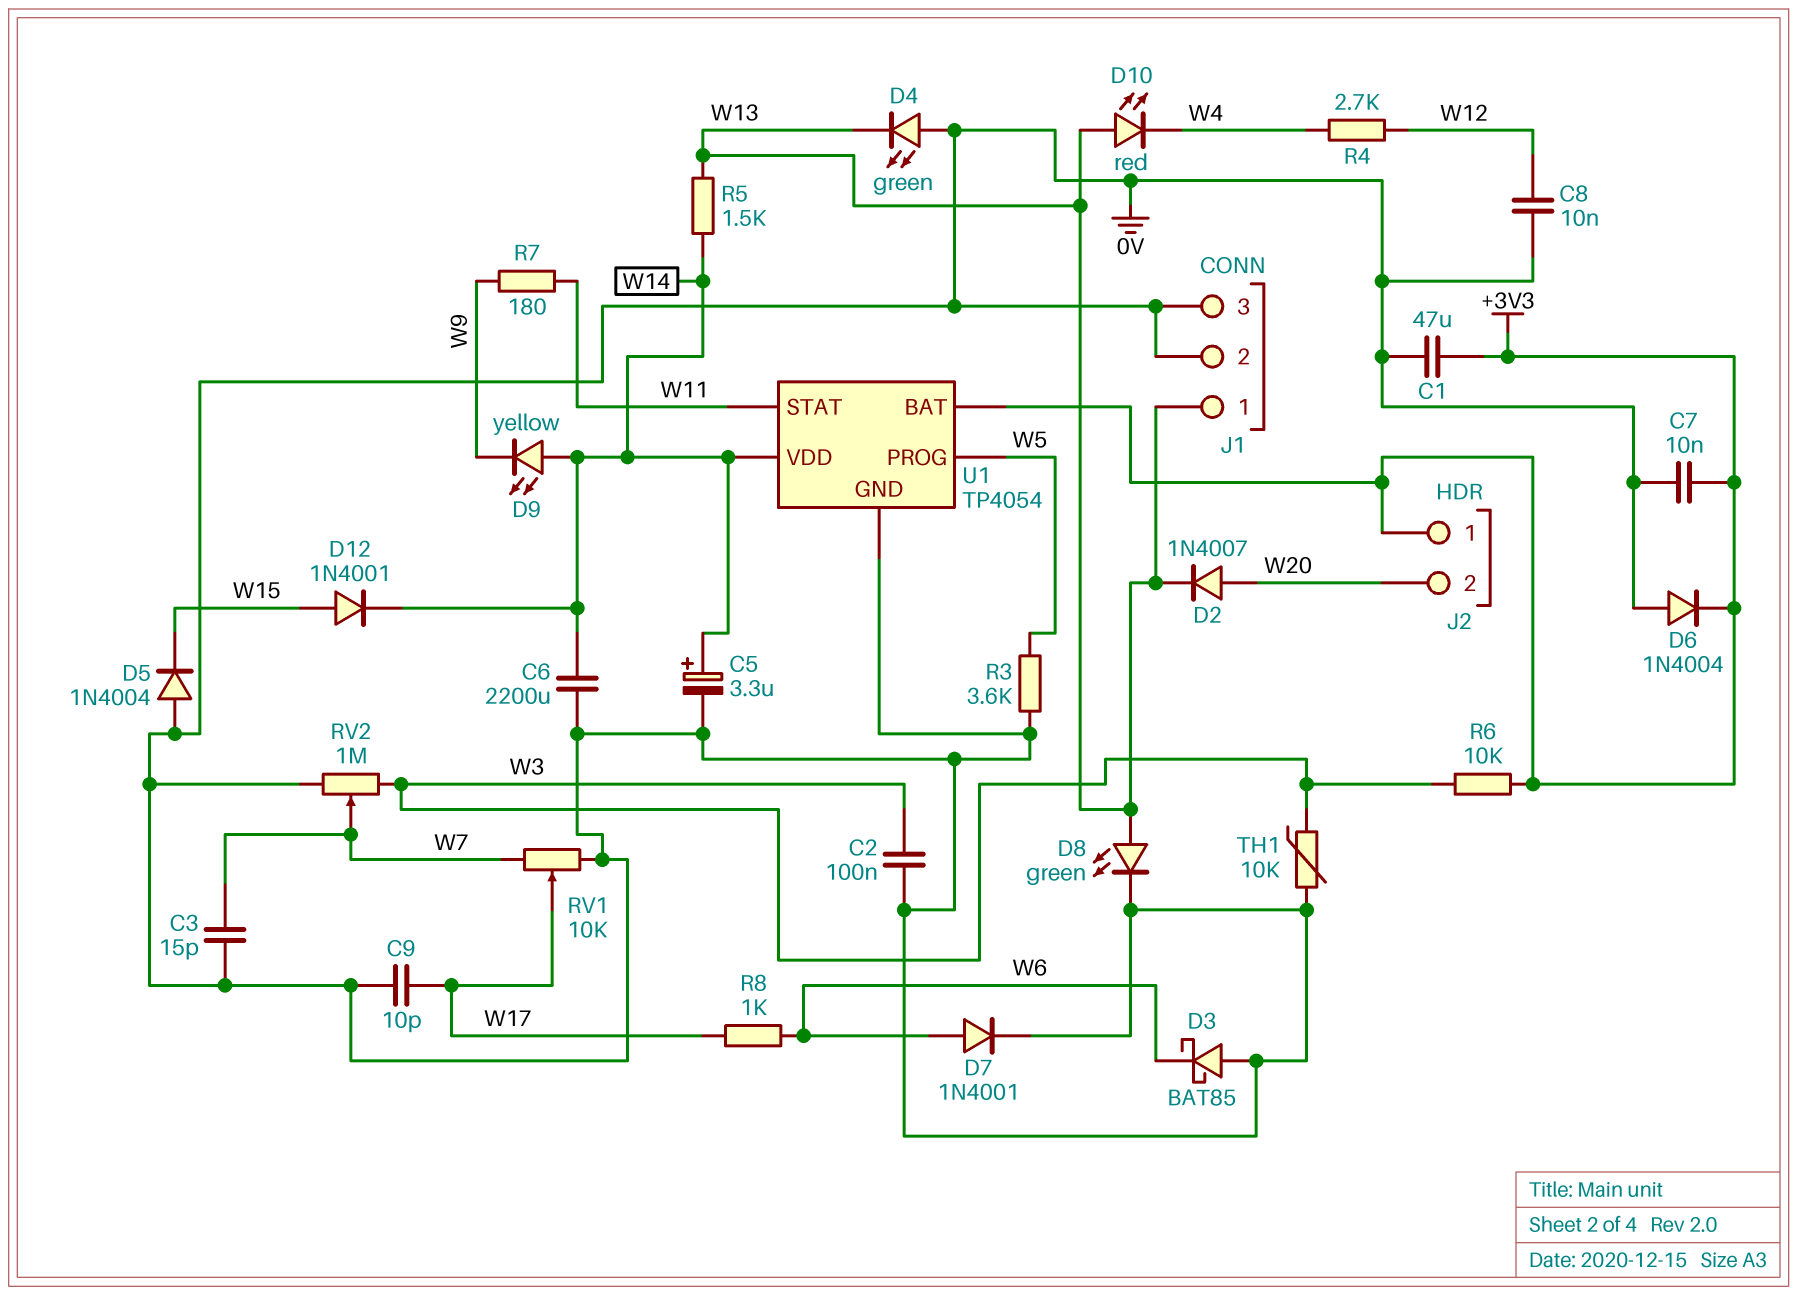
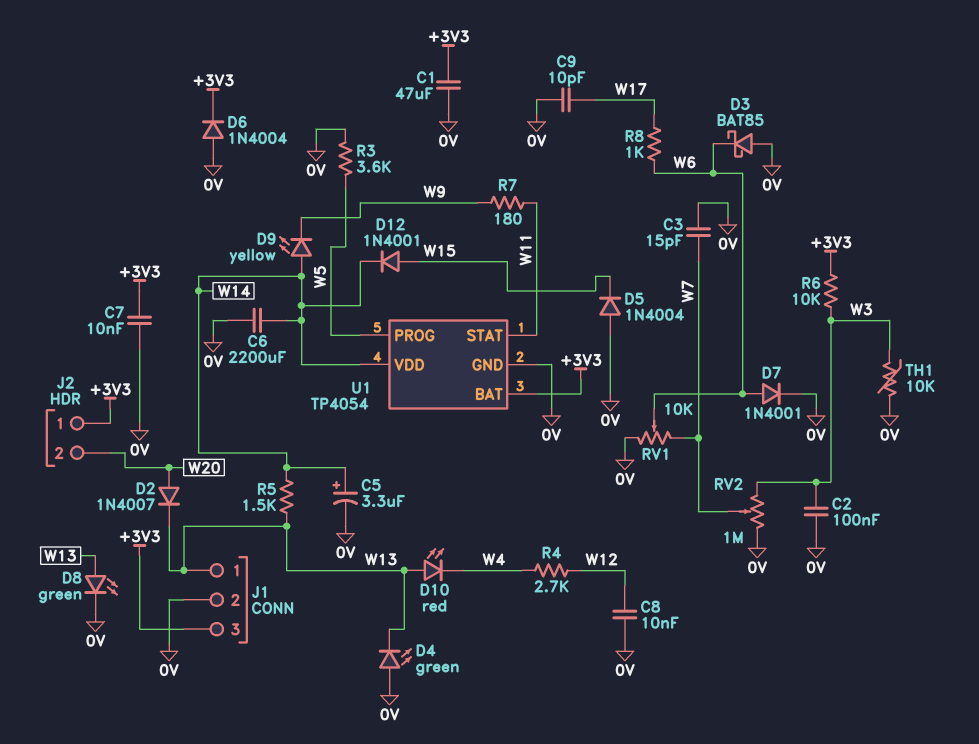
J1 pin 3: 0V -> +3V3
RV1: 10k (0V, W7, wiper W17) -> 10k (0V, W7, wiper W6)

